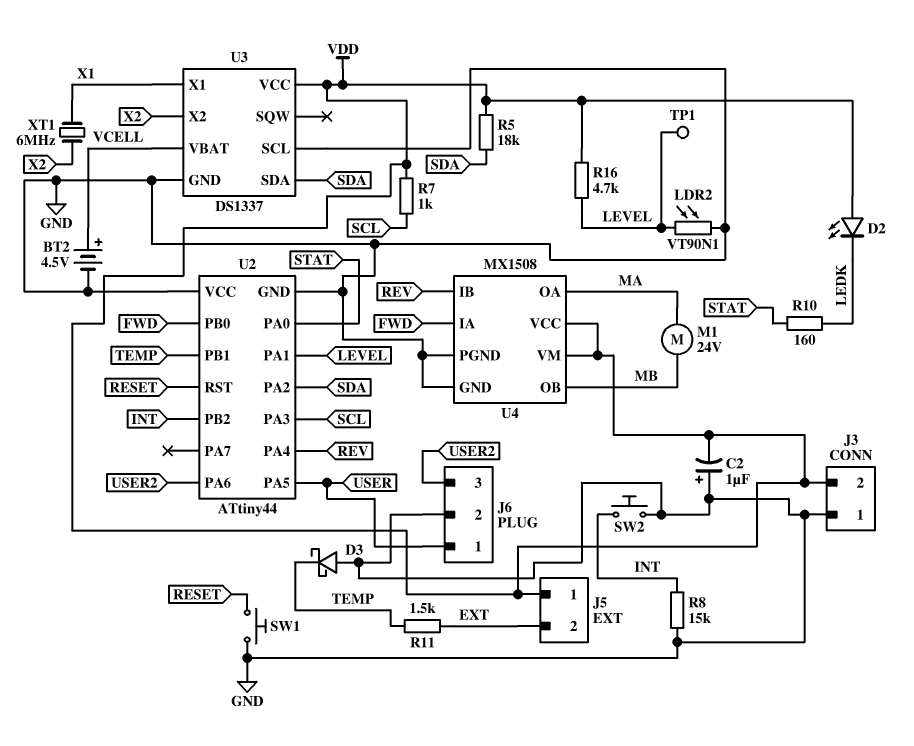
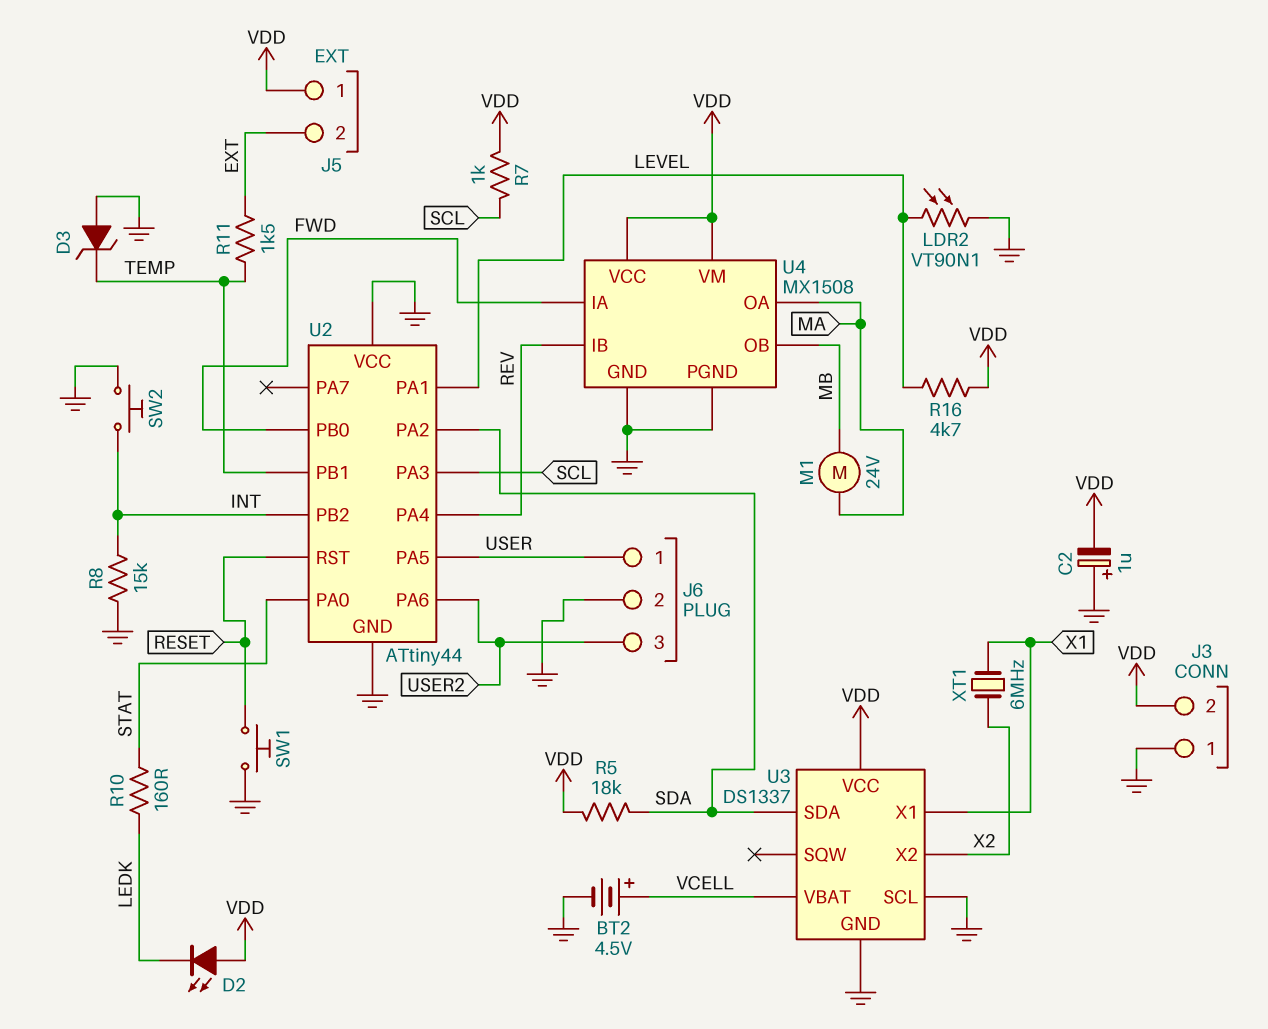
D3: schottky (A GND, K TEMP) -> zener (A GND, K TEMP)
TP1: test point (LEVEL) -> none

